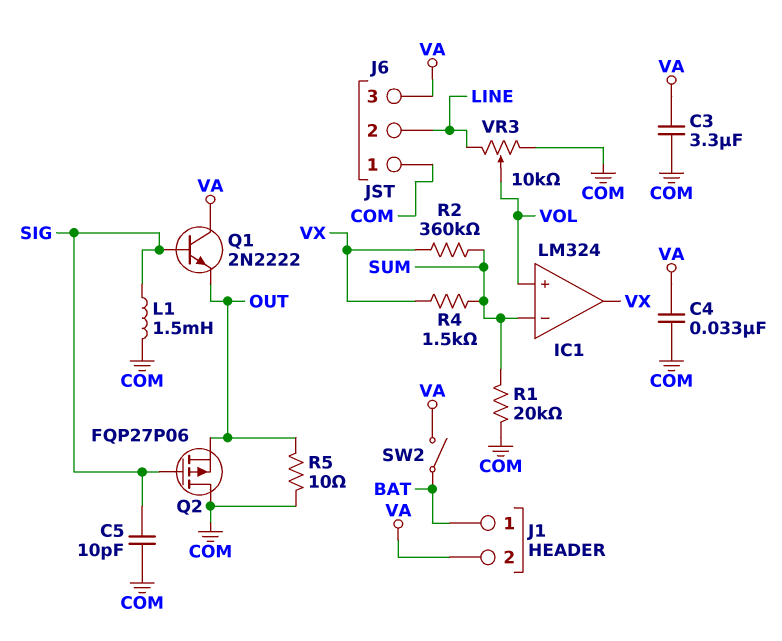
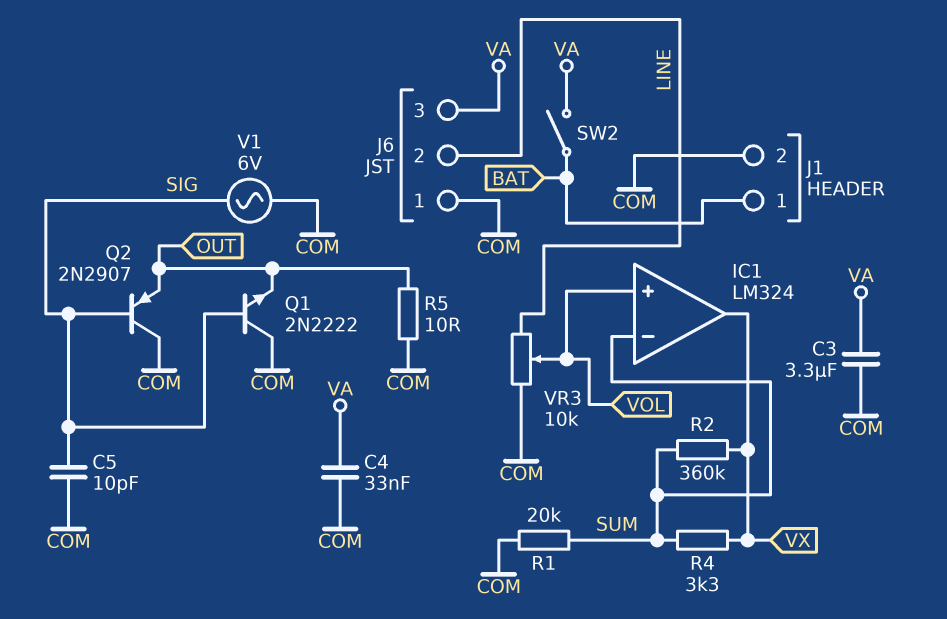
J1 pin 2: VA -> COM
L1: 1.5mH (COM, SIG) -> none
Q1: NPN 2N2222 (B SIG, C VA, E OUT) -> NPN 2N2222 (B SIG, C COM, E OUT)
Q2: PMOS FQP27P06 (G SIG, D COM, S OUT) -> PNP 2N2907 (B SIG, C COM, E OUT)
R4: 1.5k (SUM, VX) -> 3.3k (SUM, VX)
V1: none -> AC 6V (COM, SIG)

